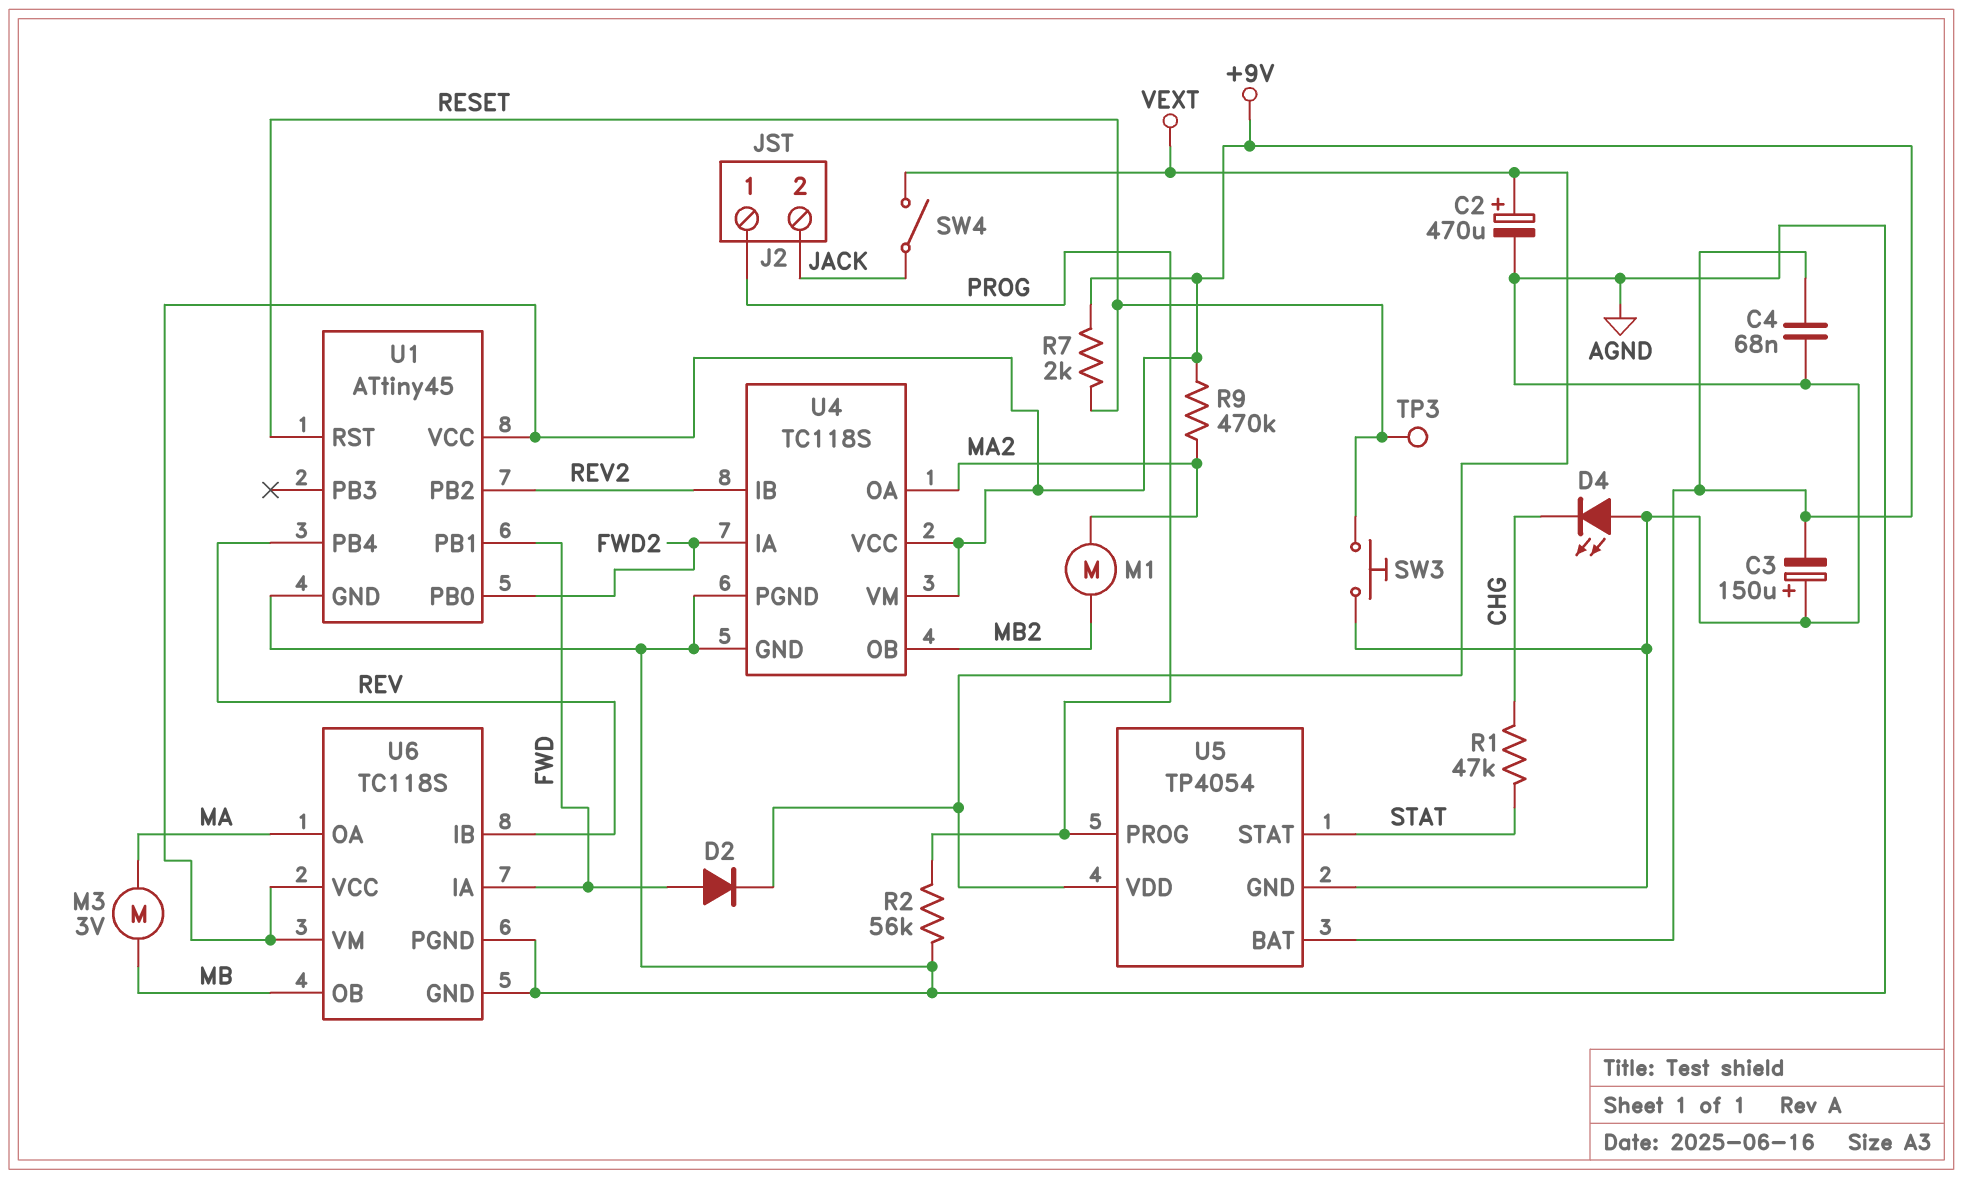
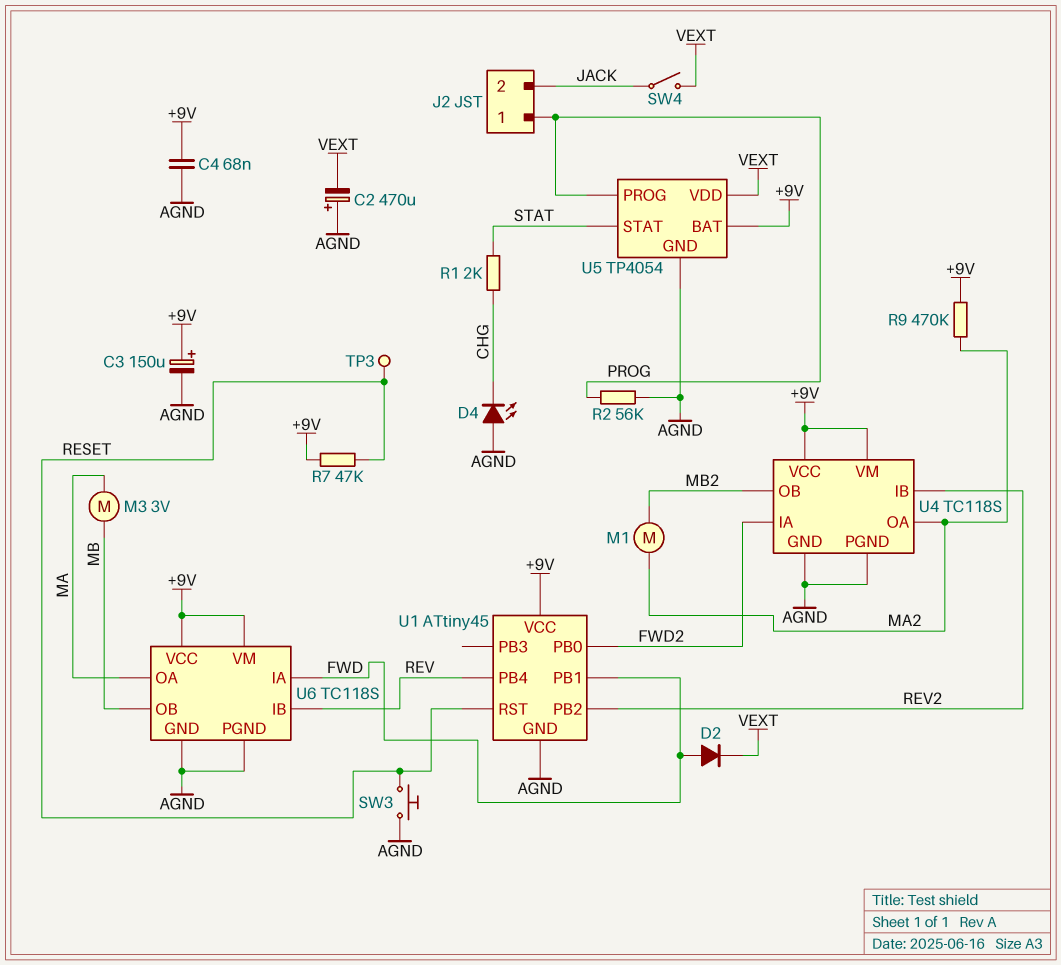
C2: 470uF (plus VEXT, minus AGND) -> 470uF (plus AGND, minus VEXT)
C3: 150uF (plus AGND, minus +9V) -> 150uF (plus +9V, minus AGND)
R1: 47k (CHG, STAT) -> 2k (CHG, STAT)
R7: 2k (+9V, RESET) -> 47k (+9V, RESET)

